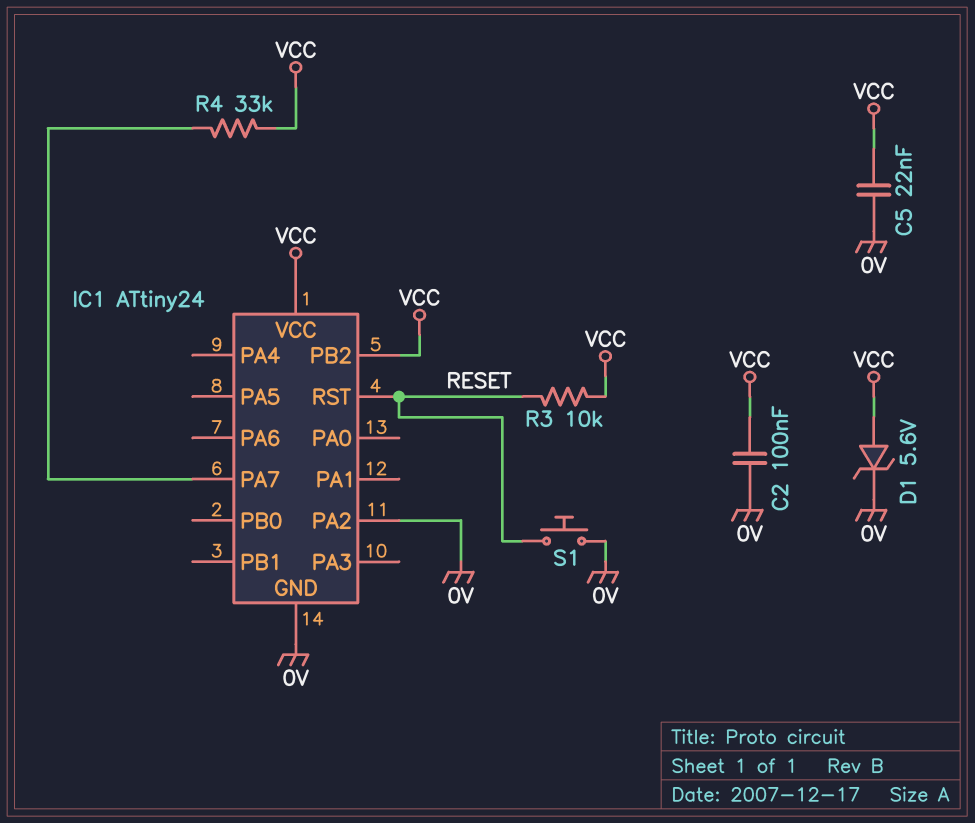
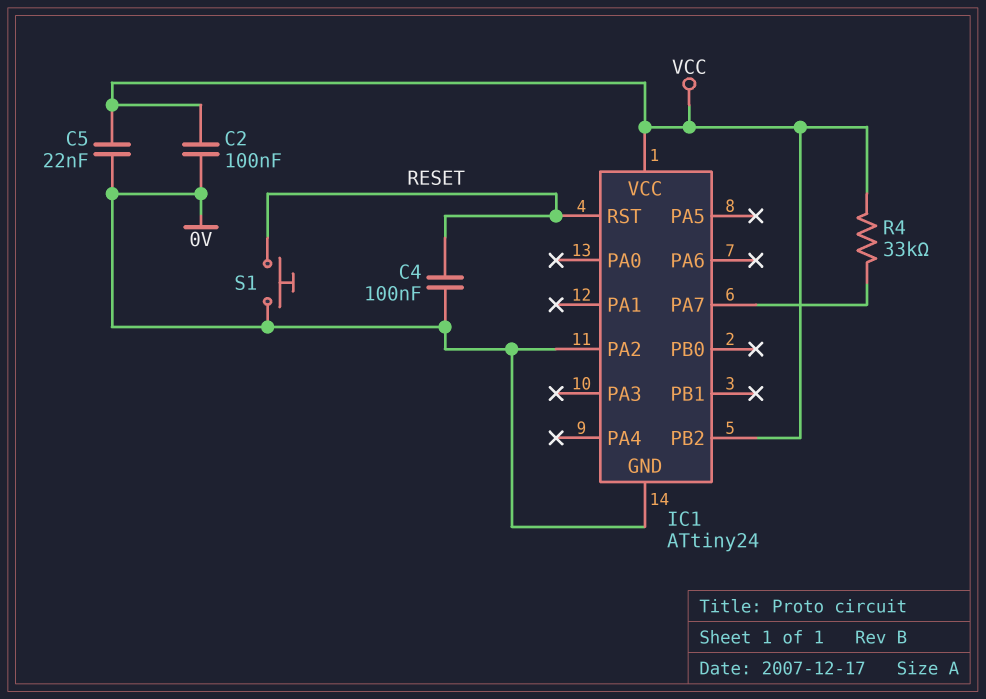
C4: none -> 100nF (0V, RESET)
D1: zener 5.6V (A VCC, K 0V) -> none
R3: 10k (RESET, VCC) -> none

